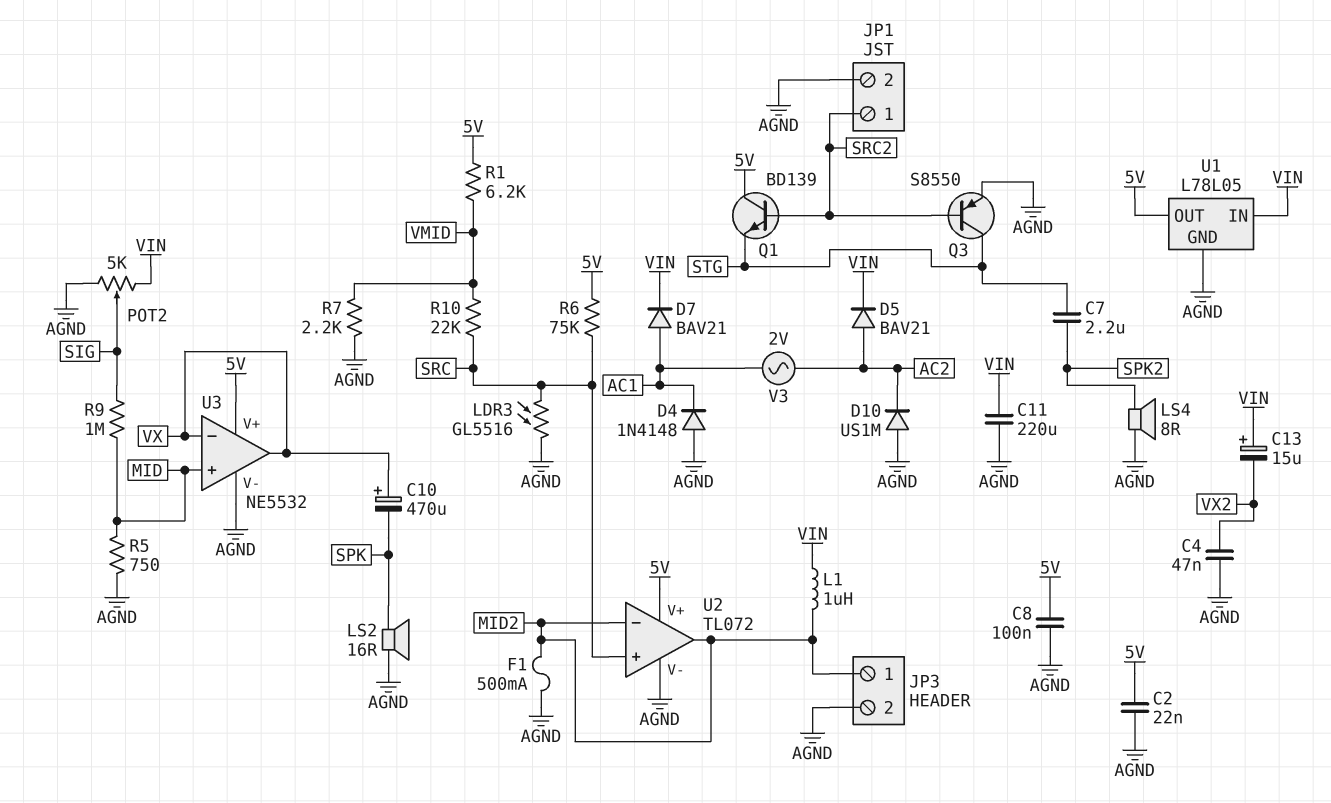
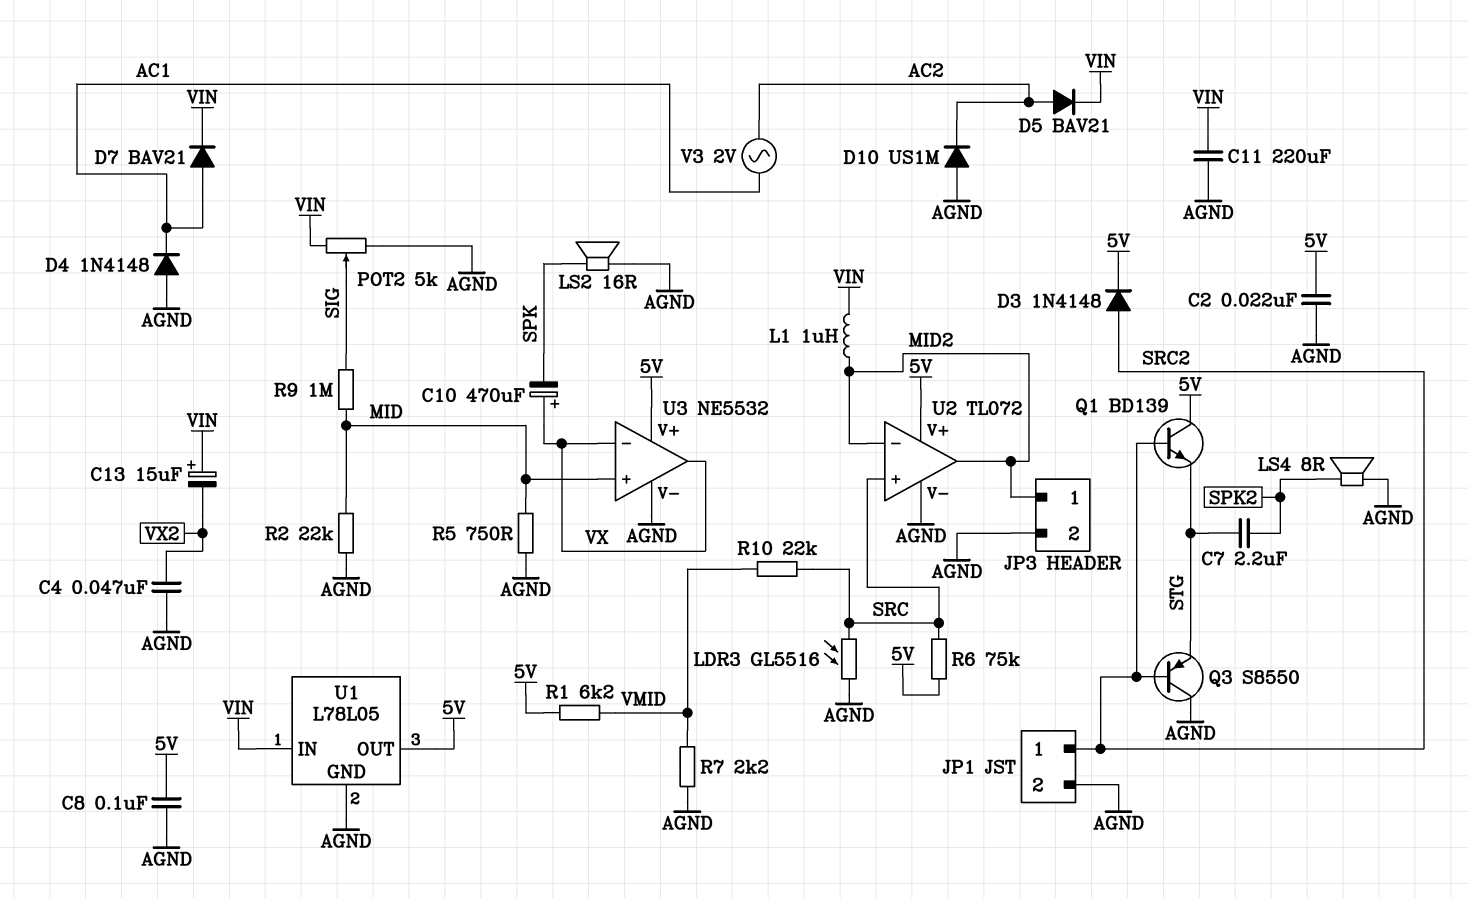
D3: none -> diode 1N4148 (A SRC2, K 5V)
F1: 500mA (AGND, MID2) -> none
Q3: PNP S8550 (B SRC2, C STG, E AGND) -> PNP S8550 (B SRC2, C AGND, E STG)
R2: none -> 22k (AGND, MID)

